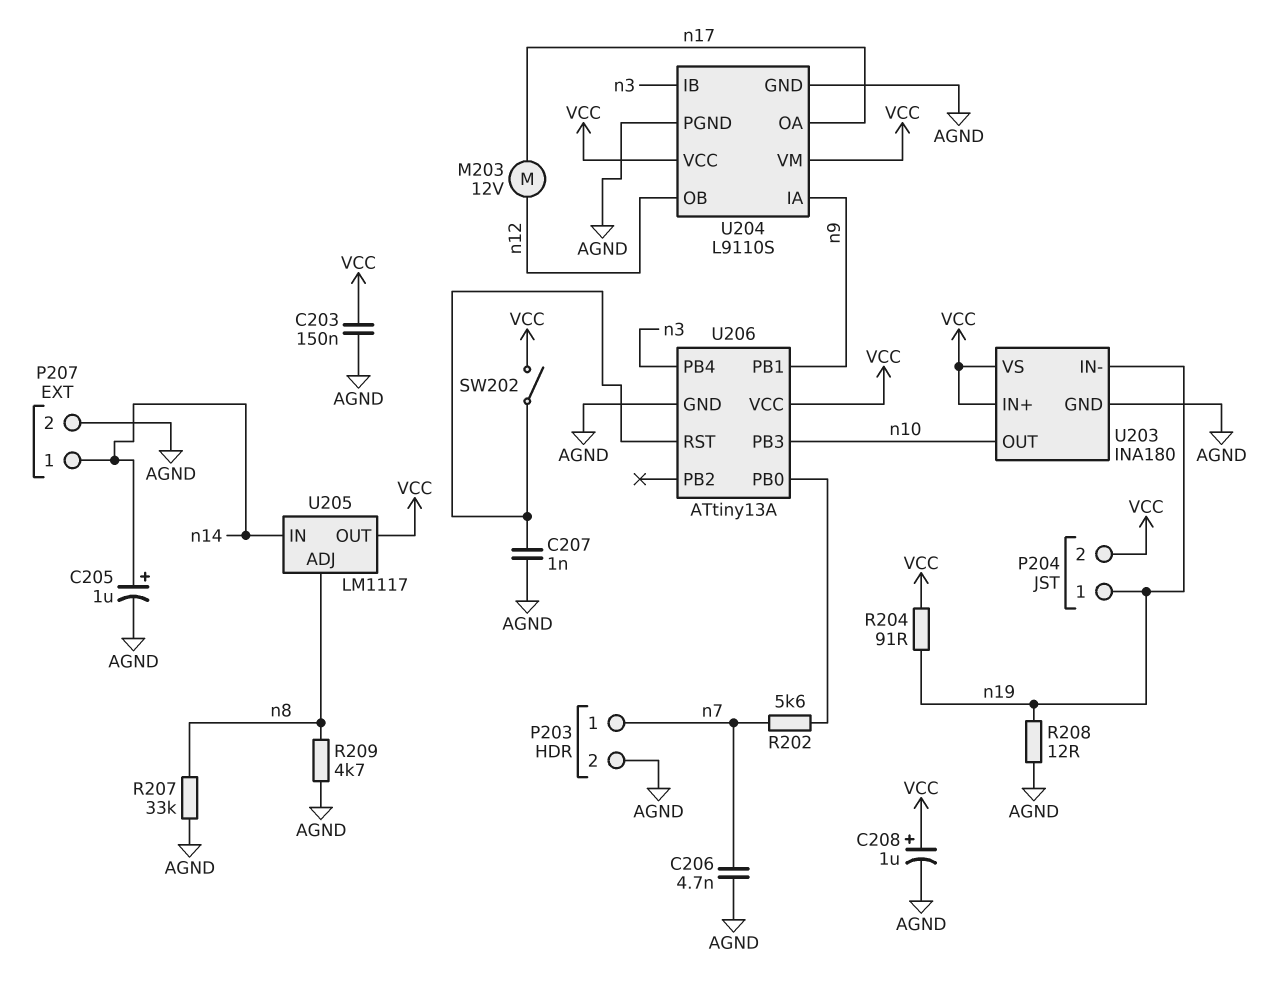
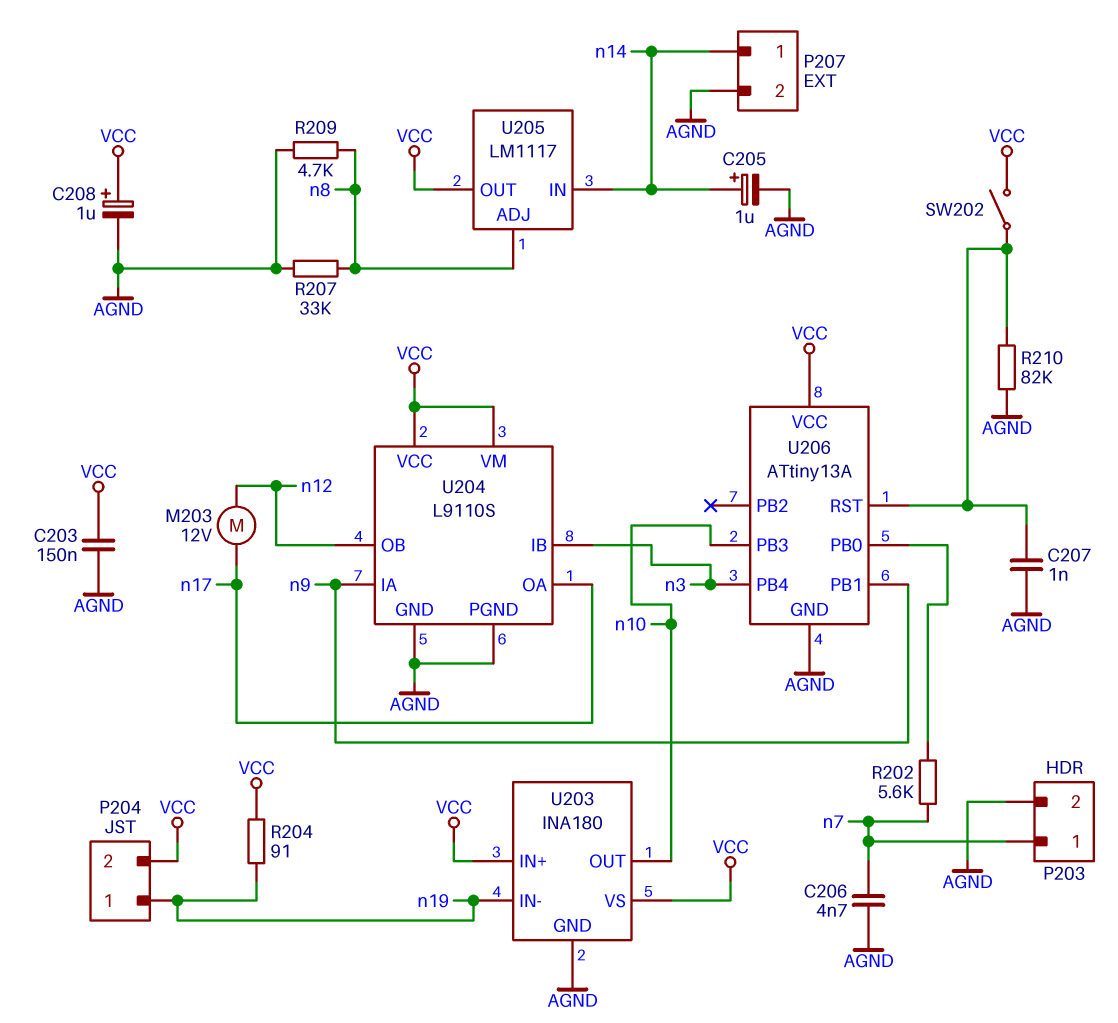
R208: 12 (AGND, n19) -> none
R210: none -> 82k (AGND, U206/RST)

